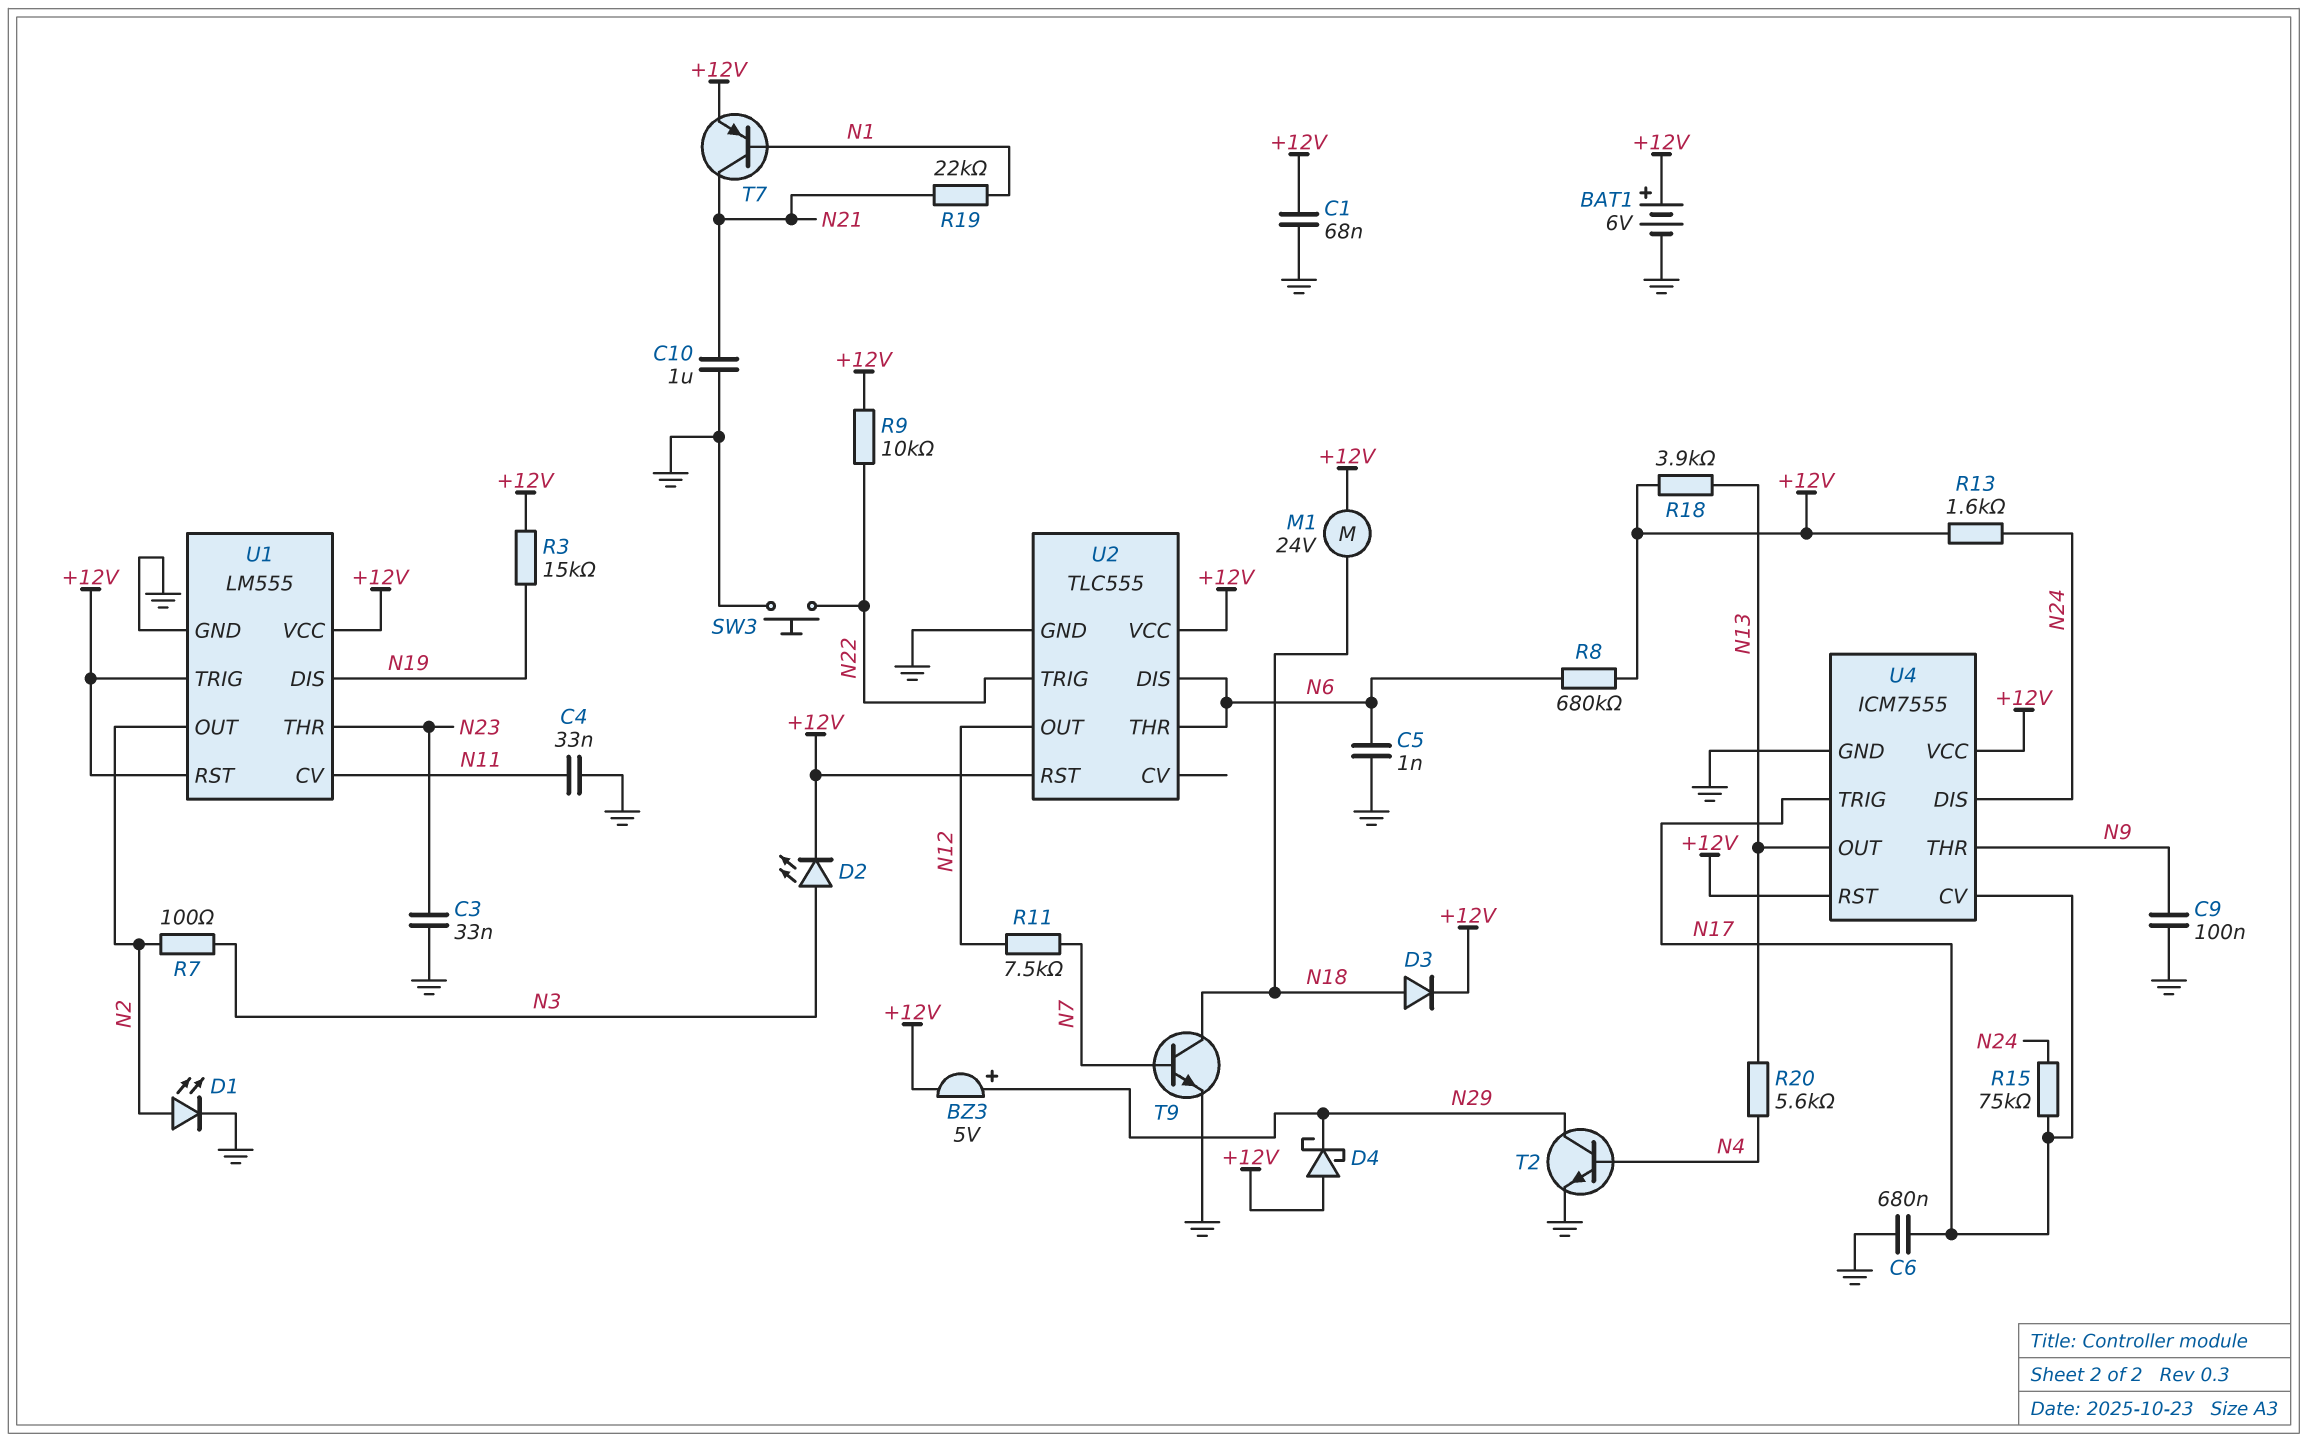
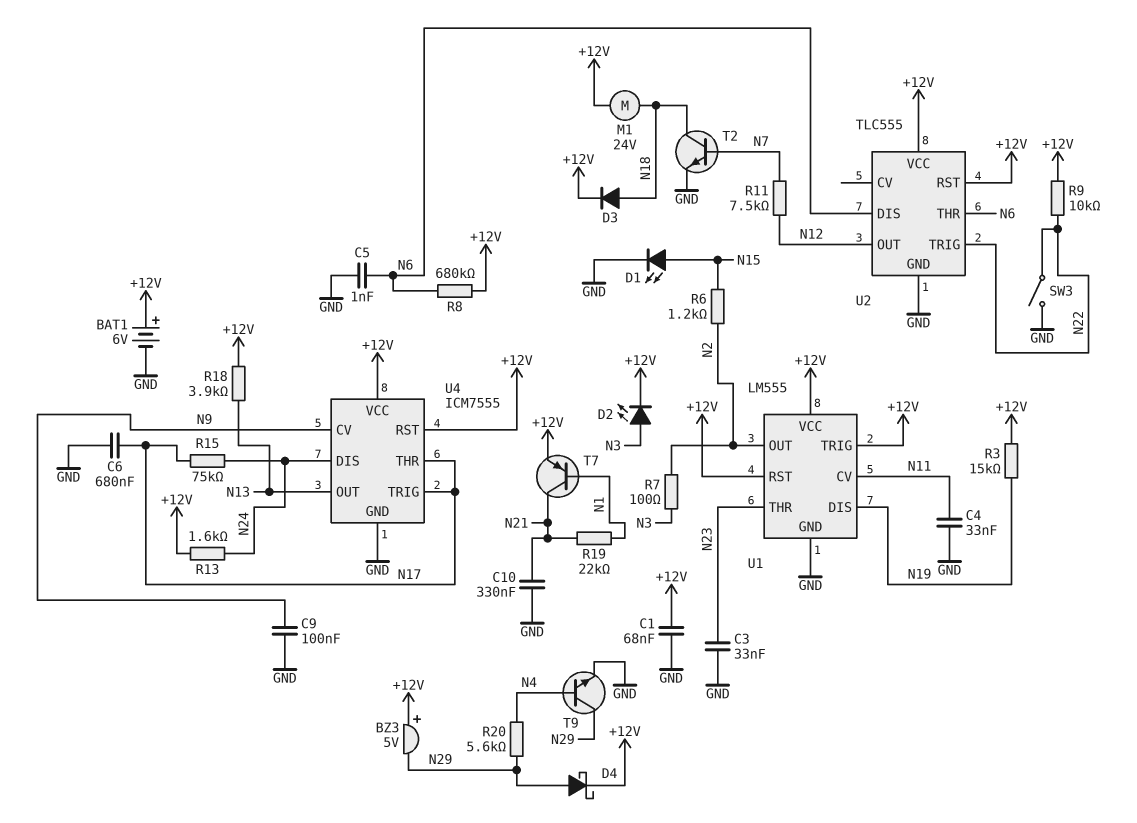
BZ3: buzzer 5V (plus N29, minus +12V) -> buzzer 5V (plus +12V, minus N29)
C10: 1uF (GND, N21) -> 330nF (GND, N21)
D1: LED (A N2, K GND) -> LED (A N15, K GND)
D4: schottky (A +12V, K N29) -> schottky (A N29, K +12V)
R6: none -> 1.2k (N2, N15)
R20: 5.6k (N4, N13) -> 5.6k (N4, N29)
SW3: button (GND, N22) -> switch (GND, N22)
T2: NPN (B N4, C N29, E GND) -> NPN (B N7, C N18, E GND)
T9: NPN (B N7, C N18, E GND) -> NPN (B N4, C N29, E GND)
U4 pin CV: N17 -> N9
U4 pin THR: N9 -> N17

